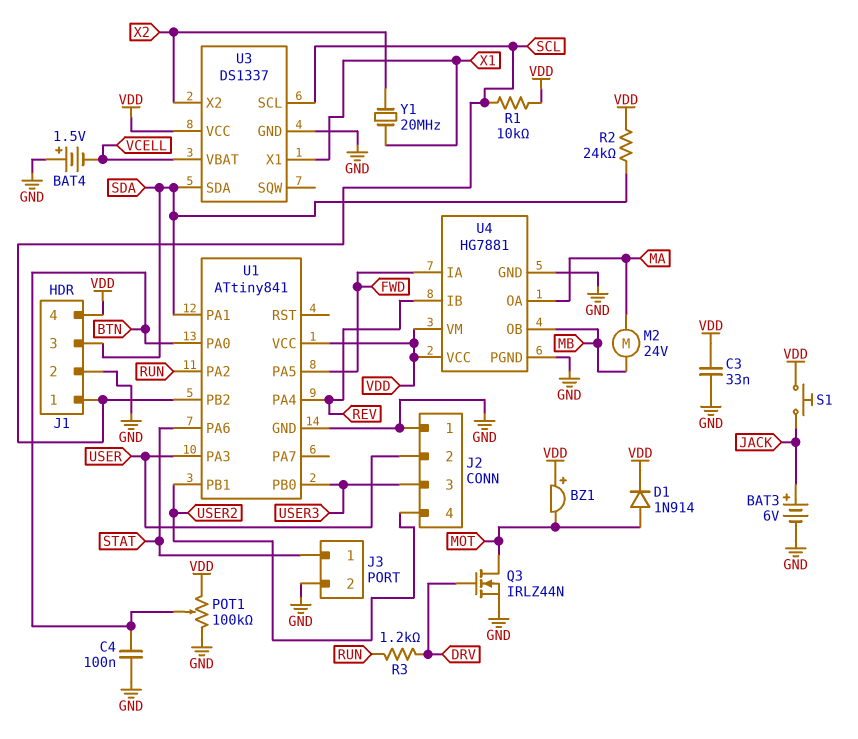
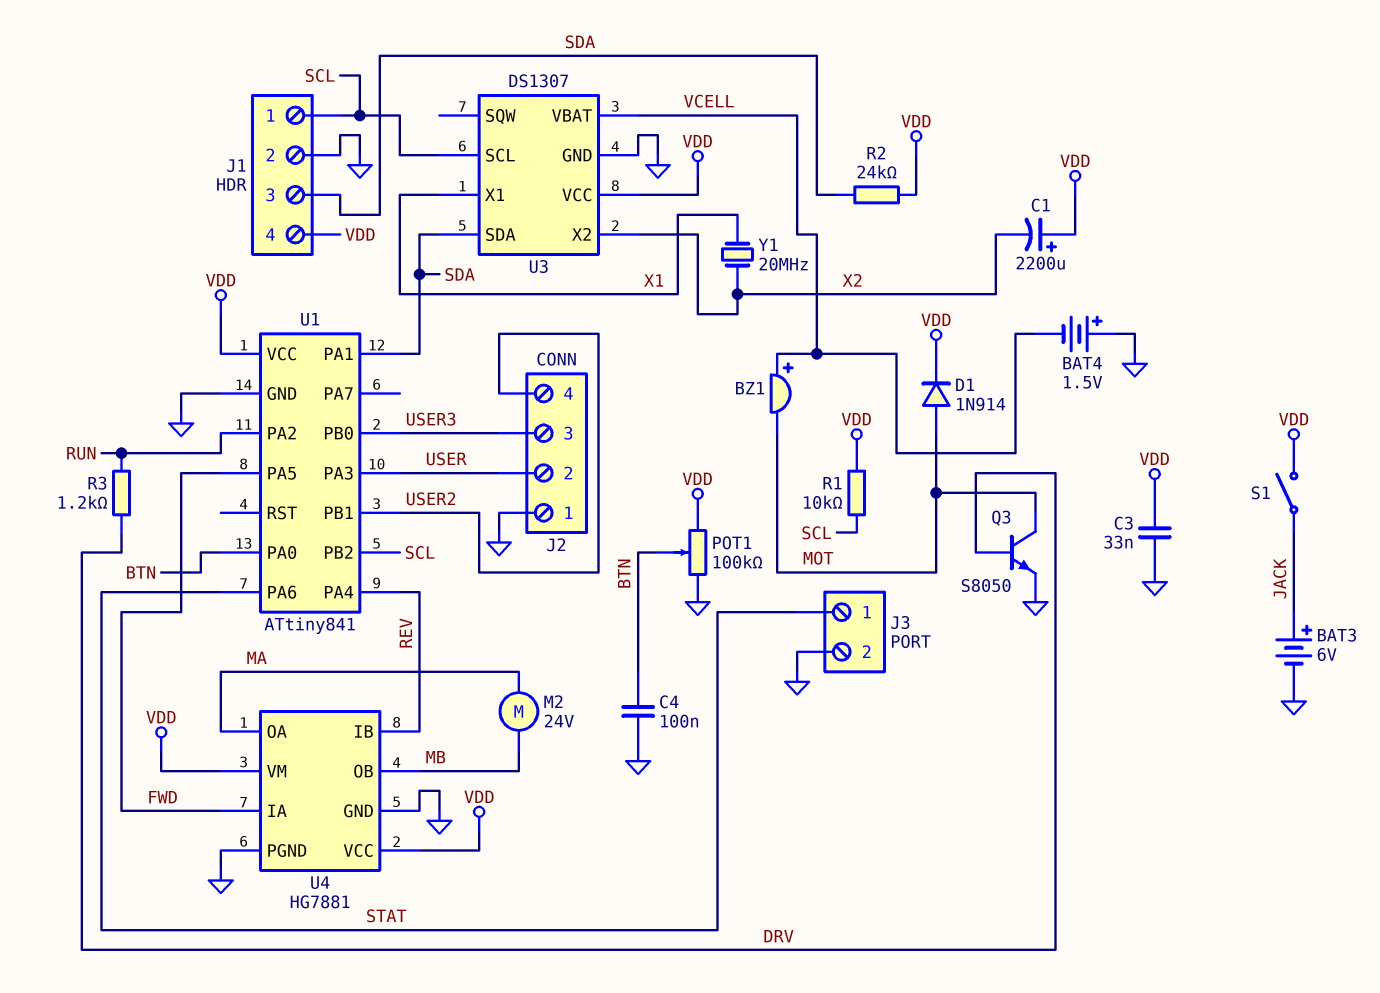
BZ1: buzzer (plus VDD, minus MOT) -> buzzer (plus VCELL, minus MOT)
C1: none -> 2200uF (plus VDD, minus X2)
Q3: NMOS IRLZ44N (G DRV, D MOT, S GND) -> NPN S8050 (B DRV, C MOT, E GND)
S1: button (JACK, VDD) -> switch (JACK, VDD)
U3: DS1337 -> DS1307

